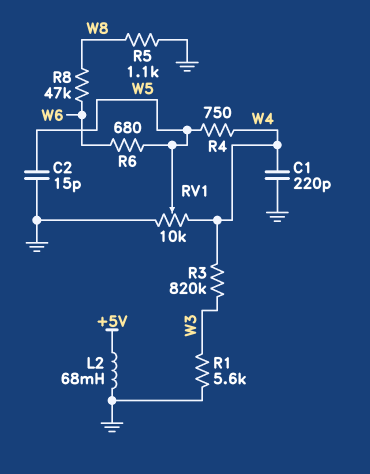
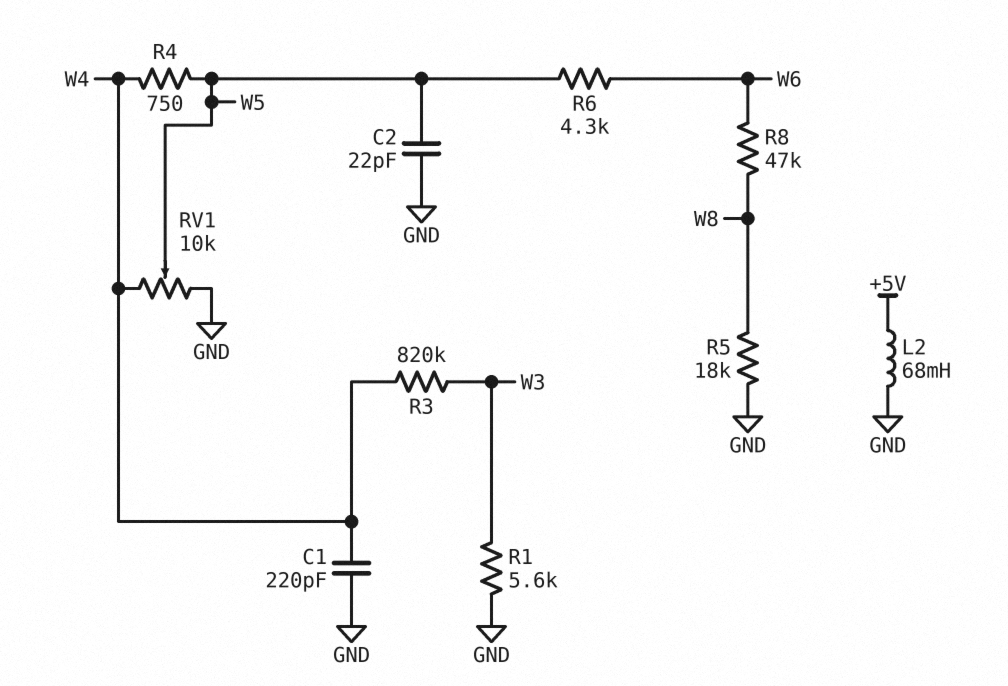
C2: 15pF (GND, W5) -> 22pF (GND, W5)
R5: 1.1k (GND, W8) -> 18k (GND, W8)
R6: 680 (W5, W6) -> 4.3k (W5, W6)

